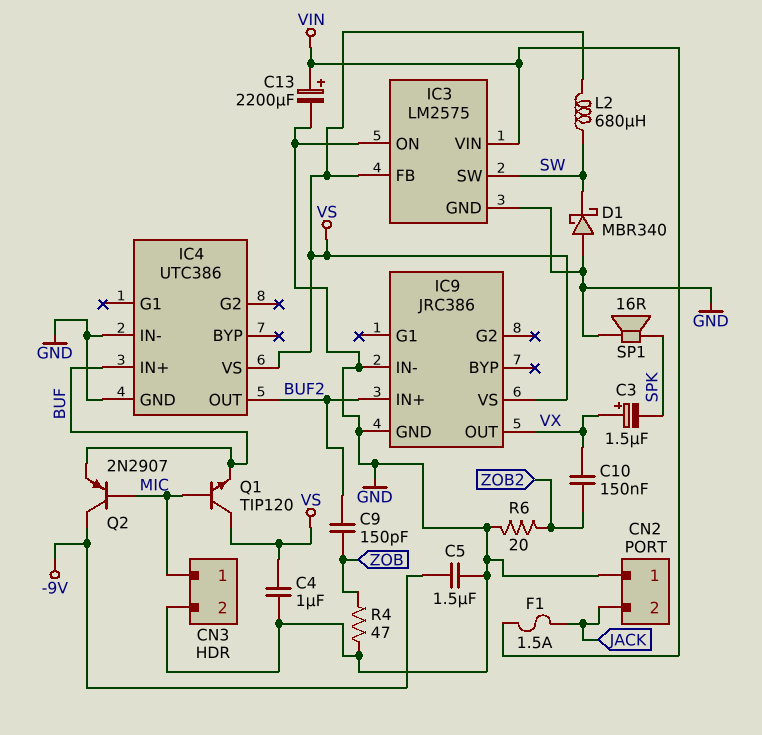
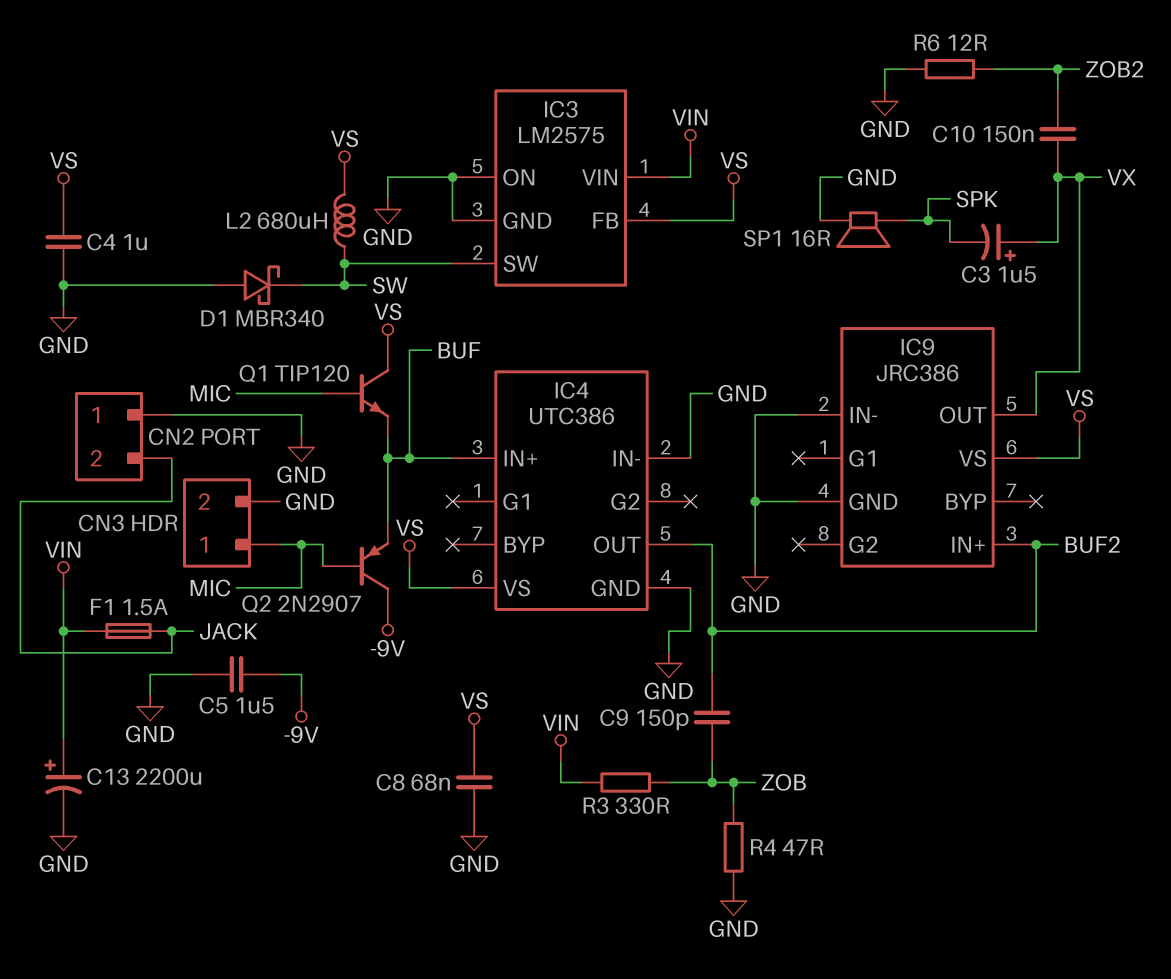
C8: none -> 68nF (GND, VS)
R3: none -> 330 (VIN, ZOB)
R6: 20 (GND, ZOB2) -> 12 (GND, ZOB2)

